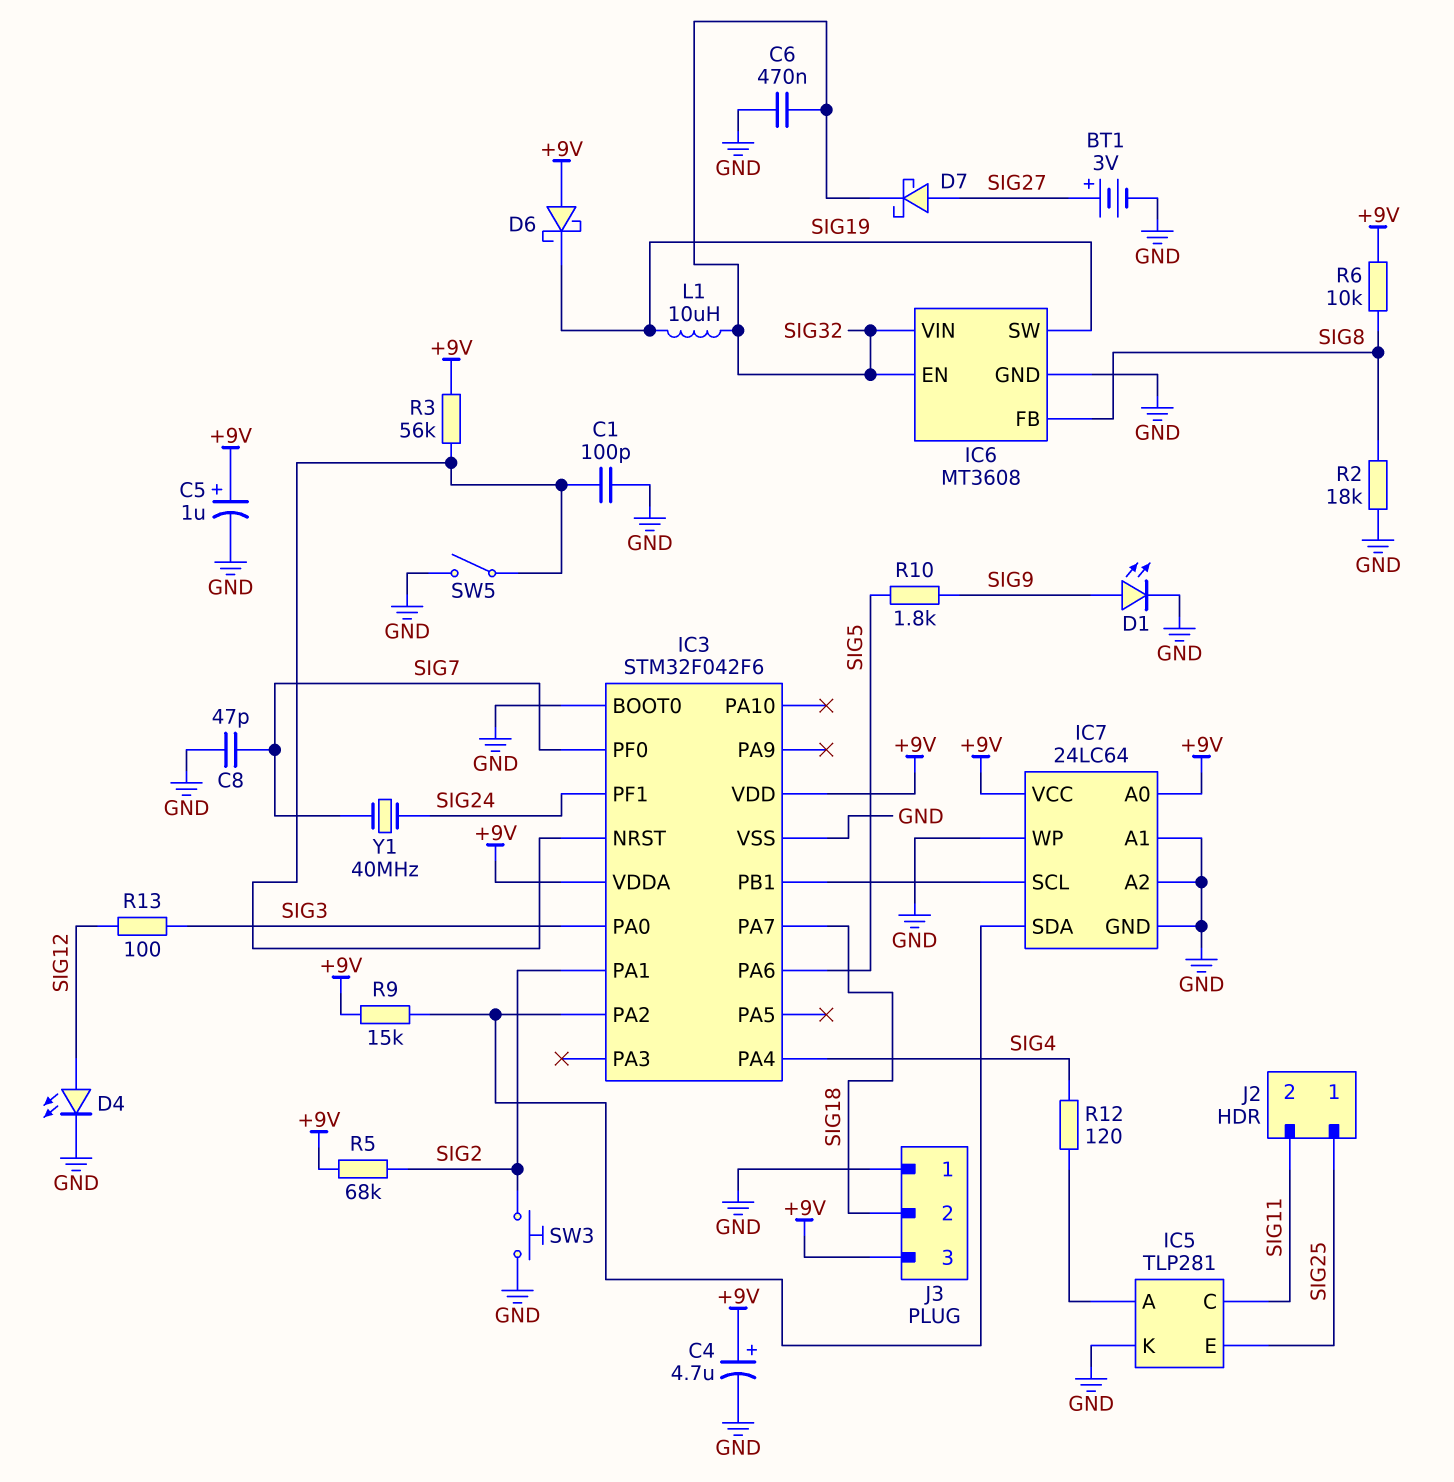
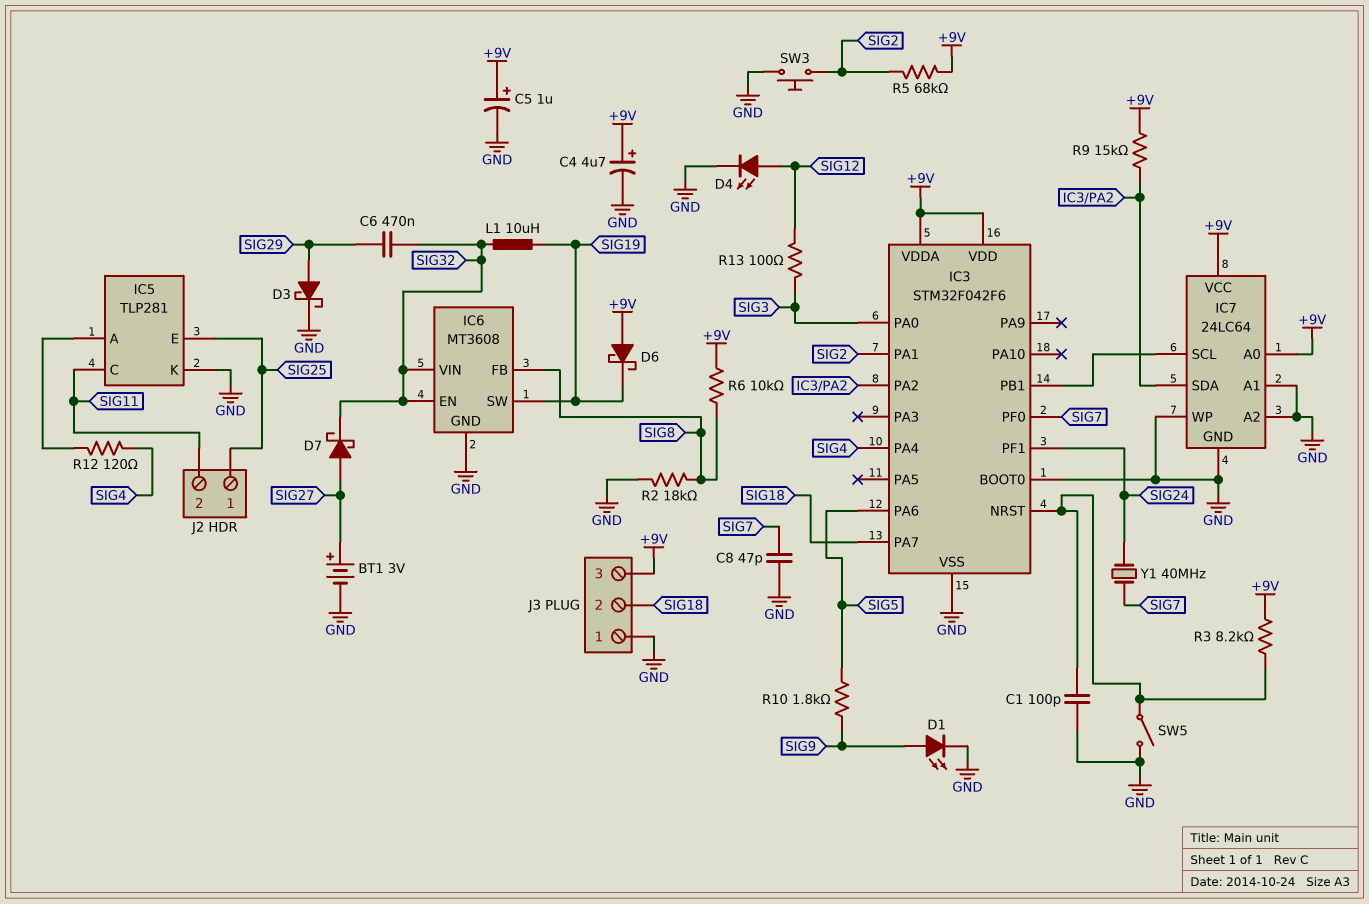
C6: 470nF (GND, SIG32) -> 470nF (SIG29, SIG32)
D3: none -> schottky (A SIG29, K GND)
R3: 56k (+9V, IC3/NRST) -> 8.2k (+9V, IC3/NRST)

